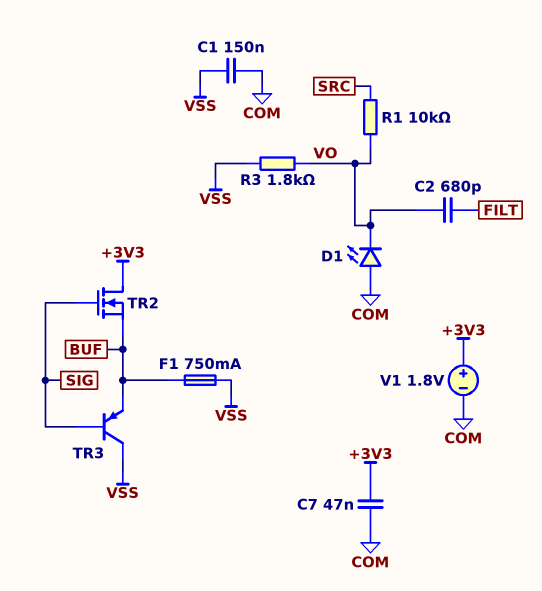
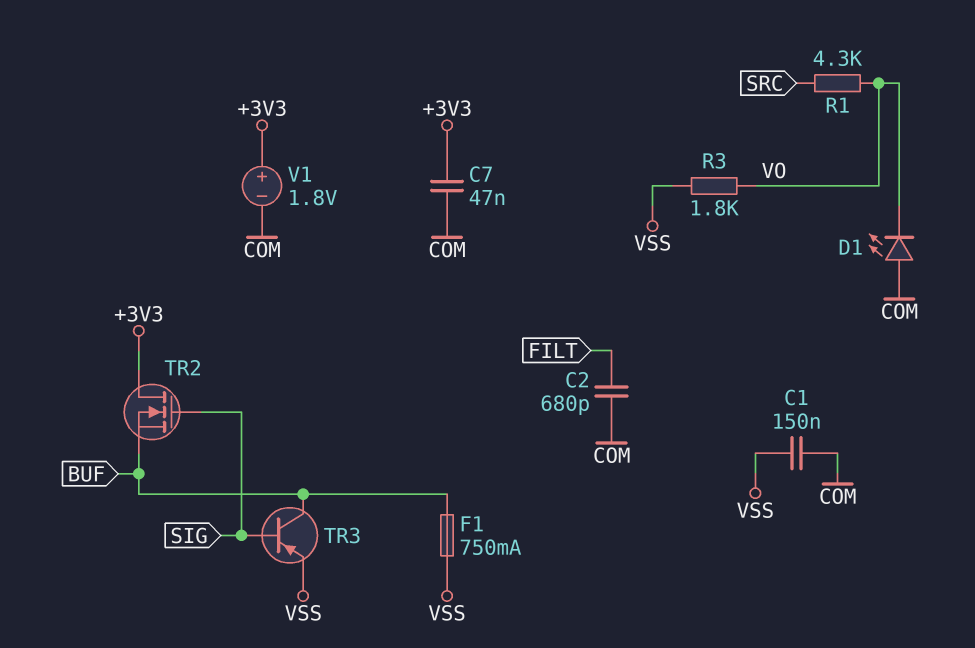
C2: 680pF (FILT, VO) -> 680pF (COM, FILT)
R1: 10k (SRC, VO) -> 4.3k (SRC, VO)
TR3: PNP (B SIG, C VSS, E BUF) -> PNP (B SIG, C BUF, E VSS)

